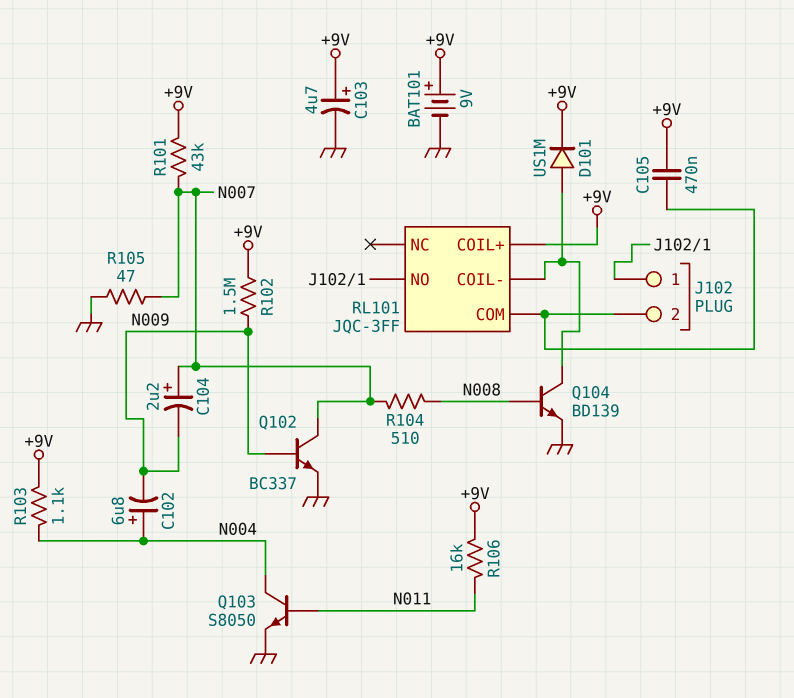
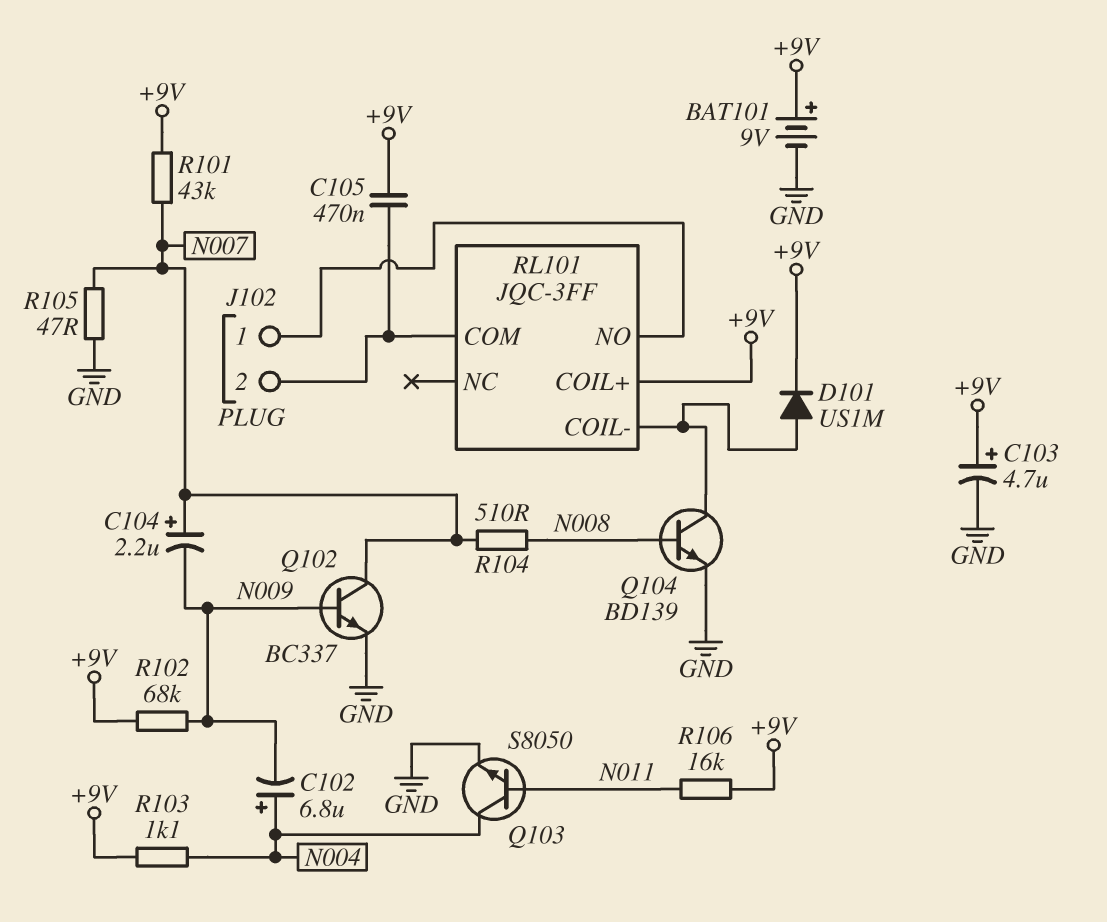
R102: 1.5M (+9V, N009) -> 68k (+9V, N009)

